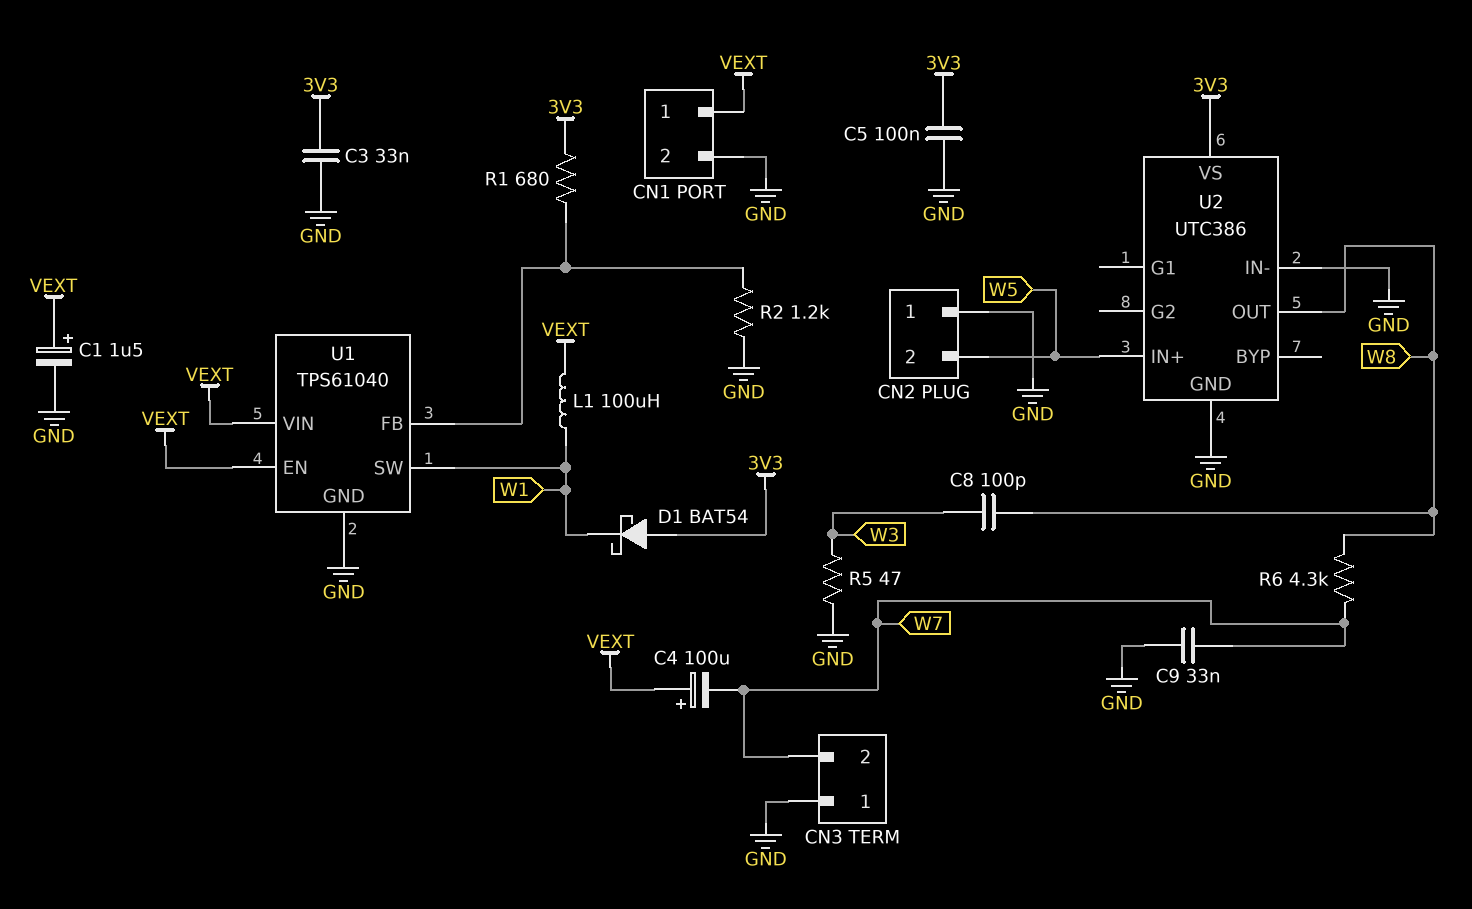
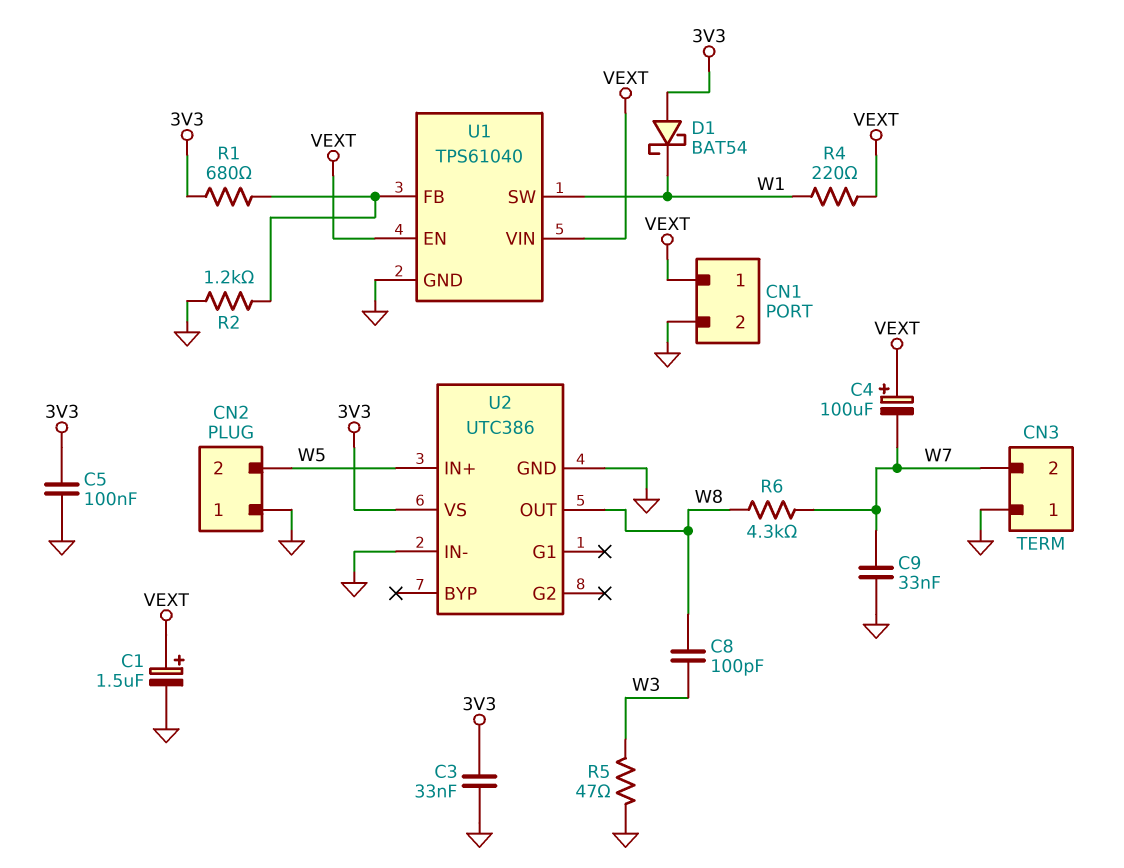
L1: 100uH (VEXT, W1) -> none
R4: none -> 220 (VEXT, W1)

